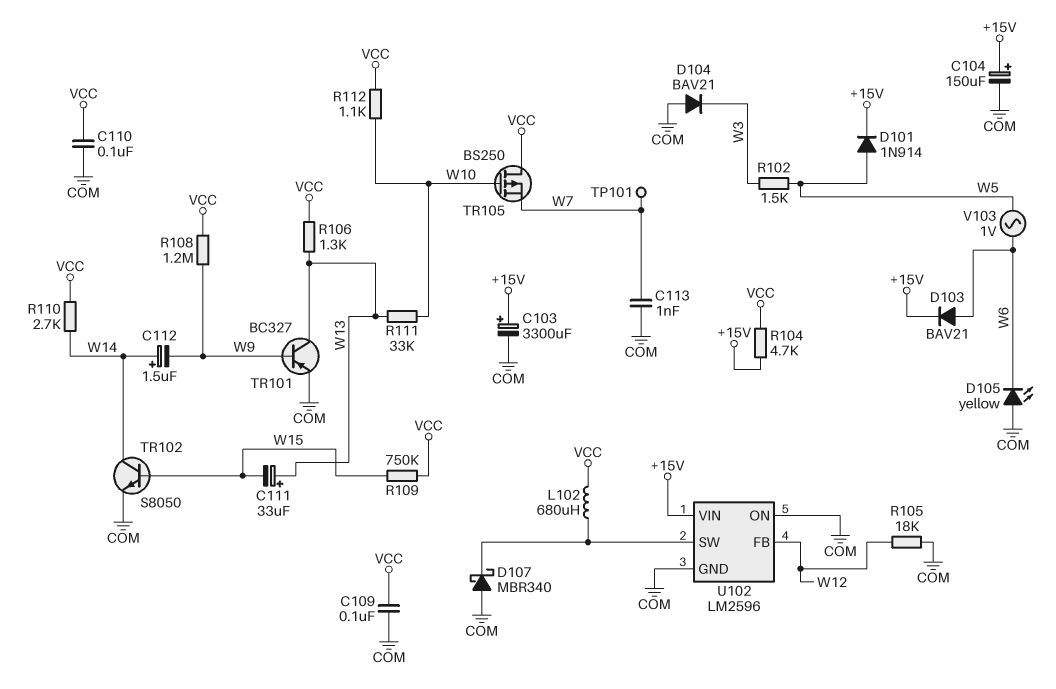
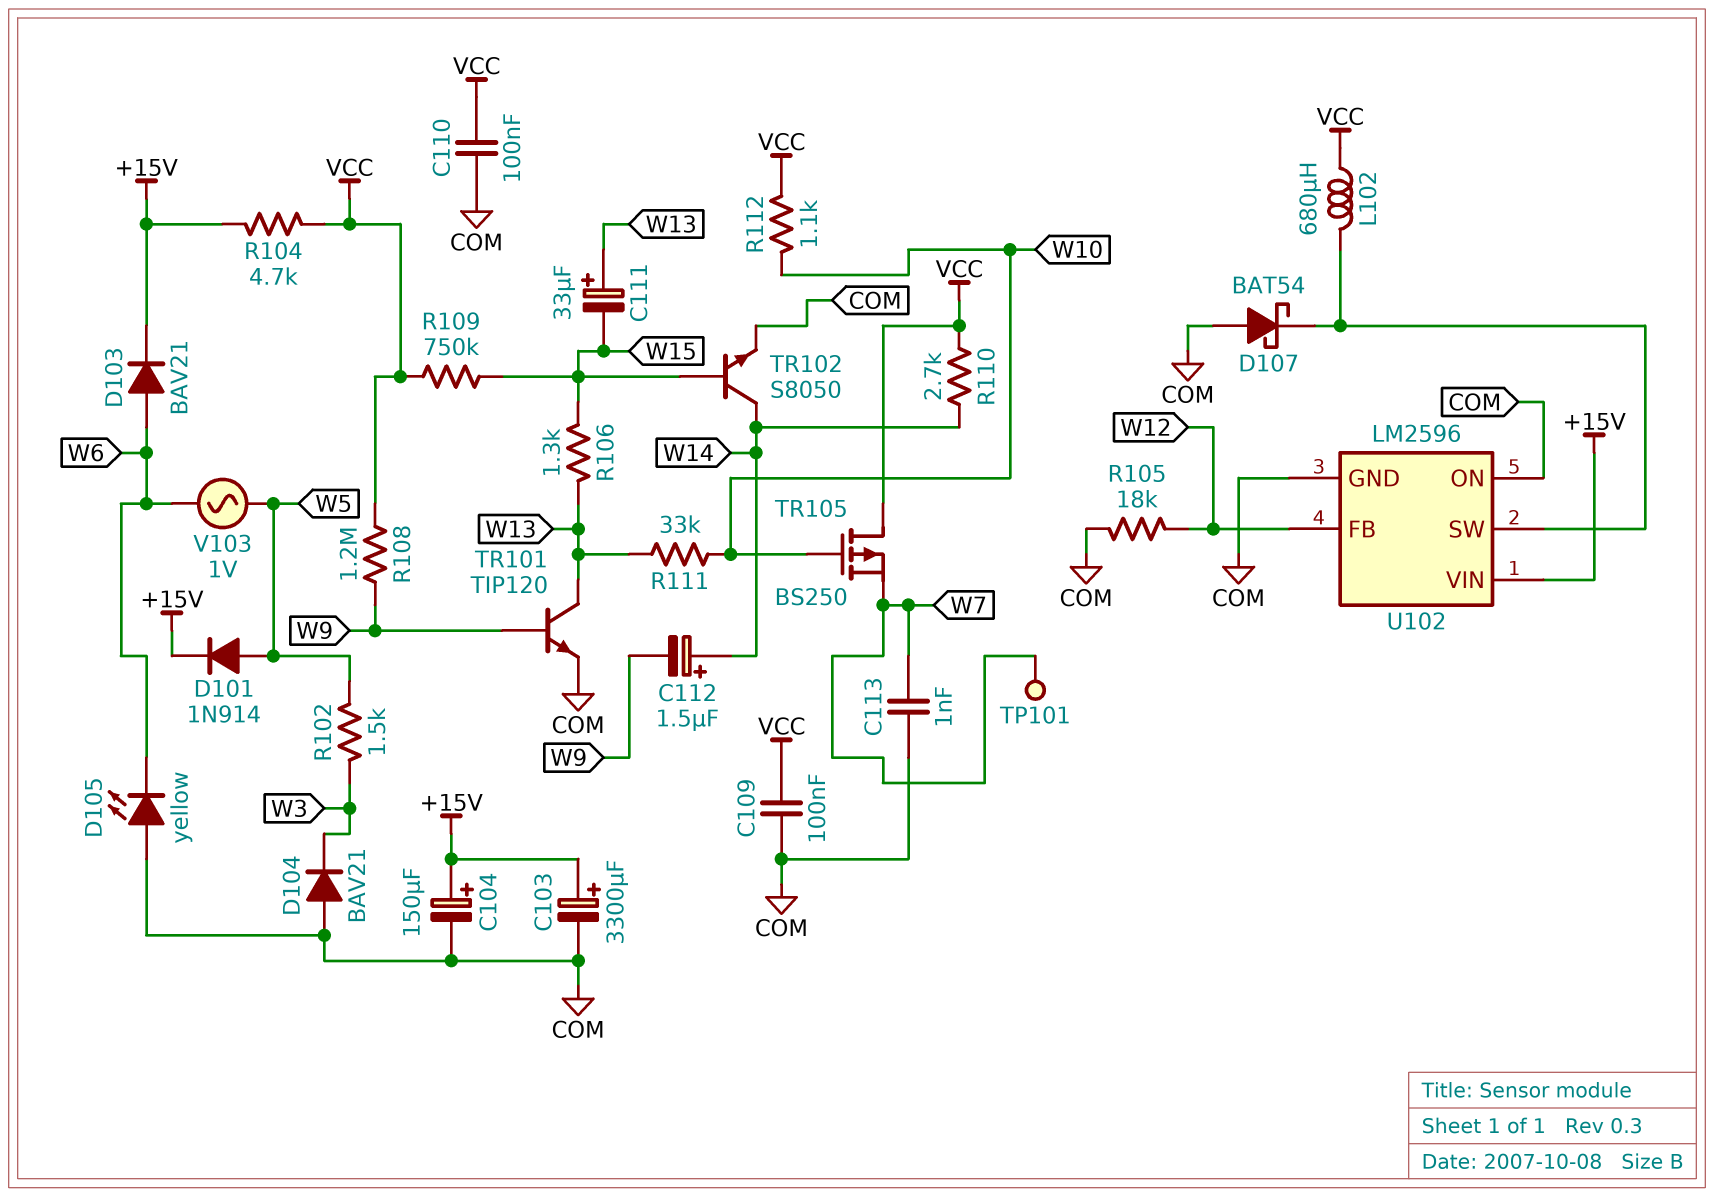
D107: schottky MBR340 (A COM, K U102/SW) -> schottky BAT54 (A COM, K U102/SW)
R106: 1.3k (VCC, W13) -> 1.3k (W13, W15)
TR101: PNP BC327 (B W9, C W13, E COM) -> NPN TIP120 (B W9, C W13, E COM)

